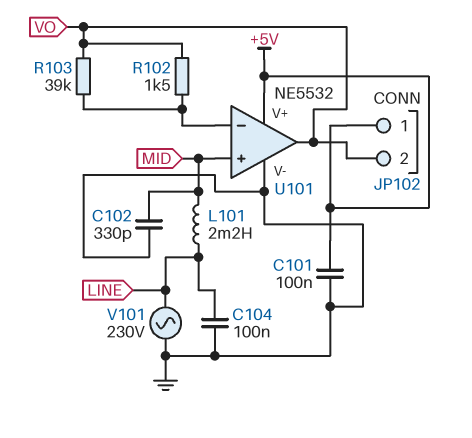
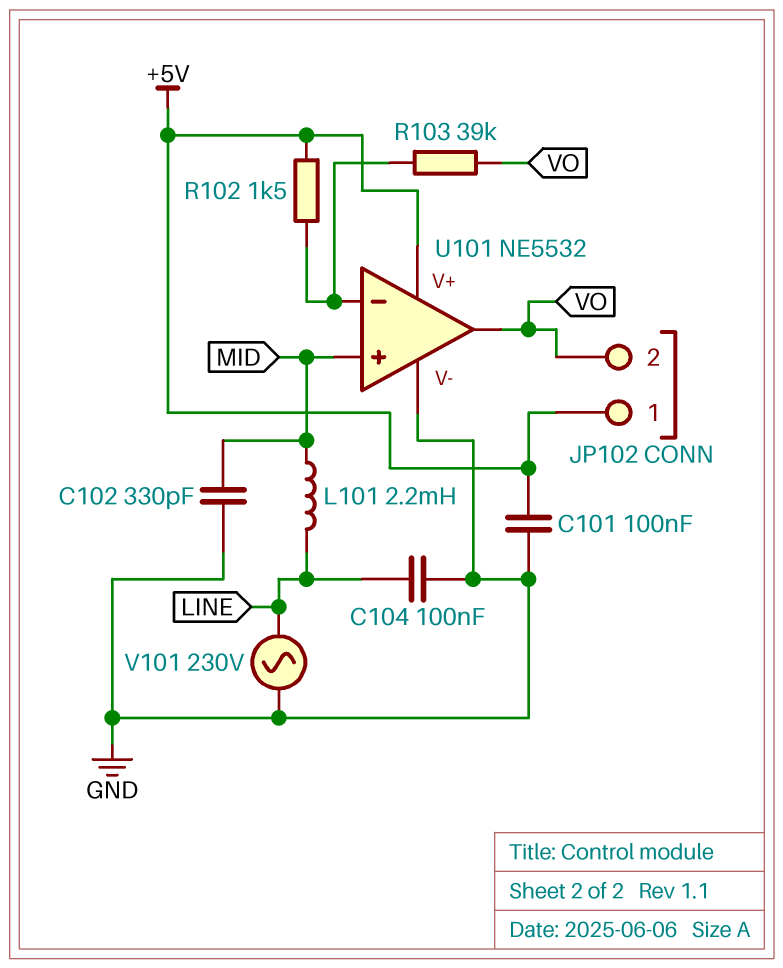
R102: 1.5k (U101/in-, VO) -> 1.5k (+5V, U101/in-)

